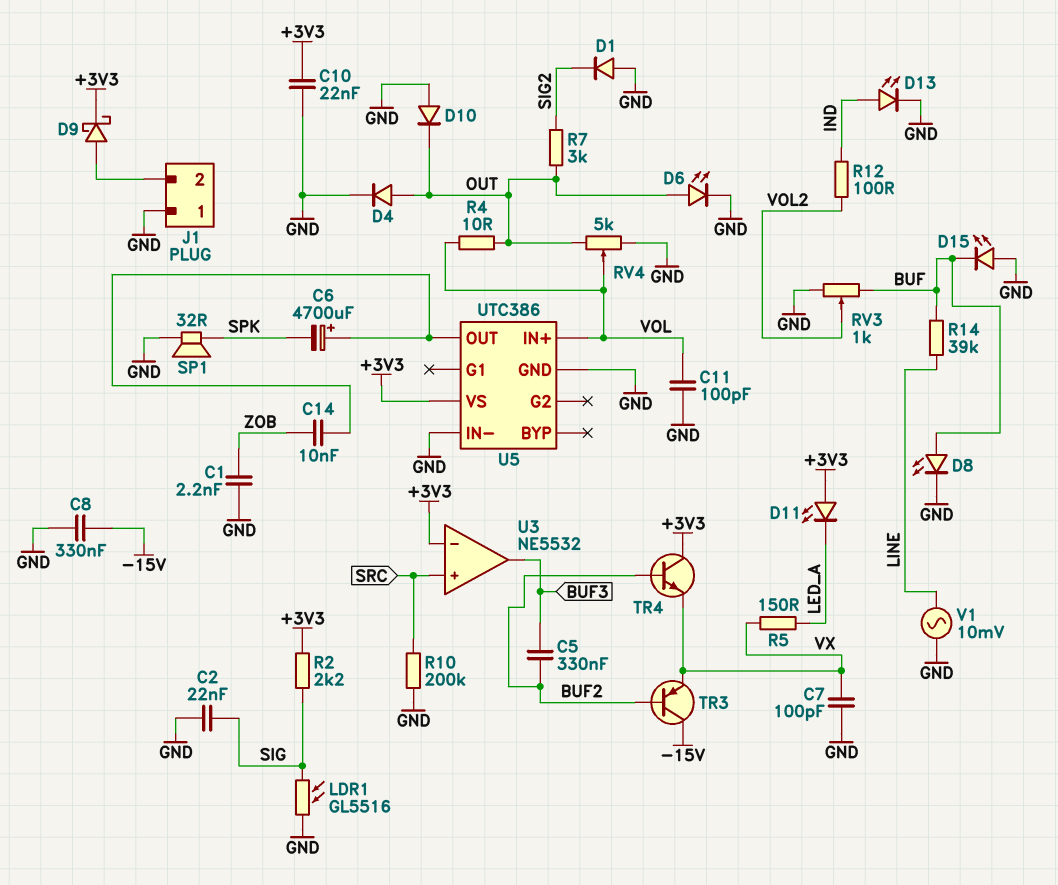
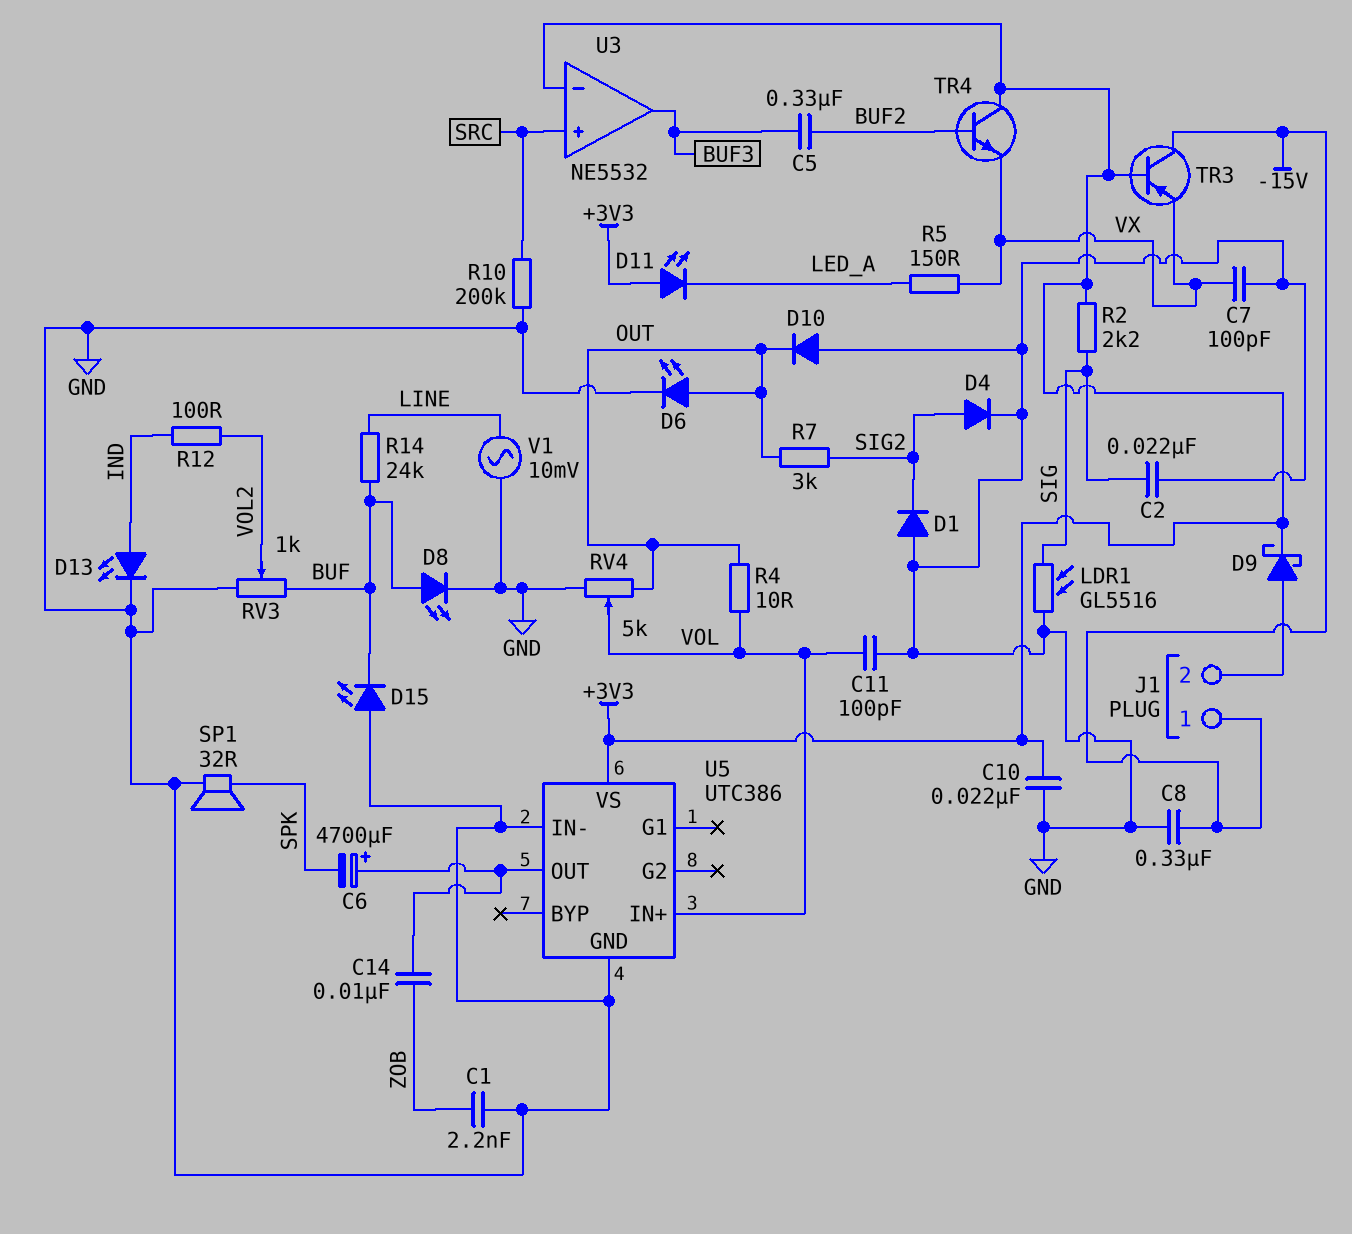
D4: diode (A OUT, K GND) -> diode (A SIG2, K GND)
J1 pin 1: GND -> -15V
R14: 39k (BUF, LINE) -> 24k (BUF, LINE)
TR3: PNP (B BUF2, C -15V, E VX) -> PNP (B +3V3, C -15V, E VX)

